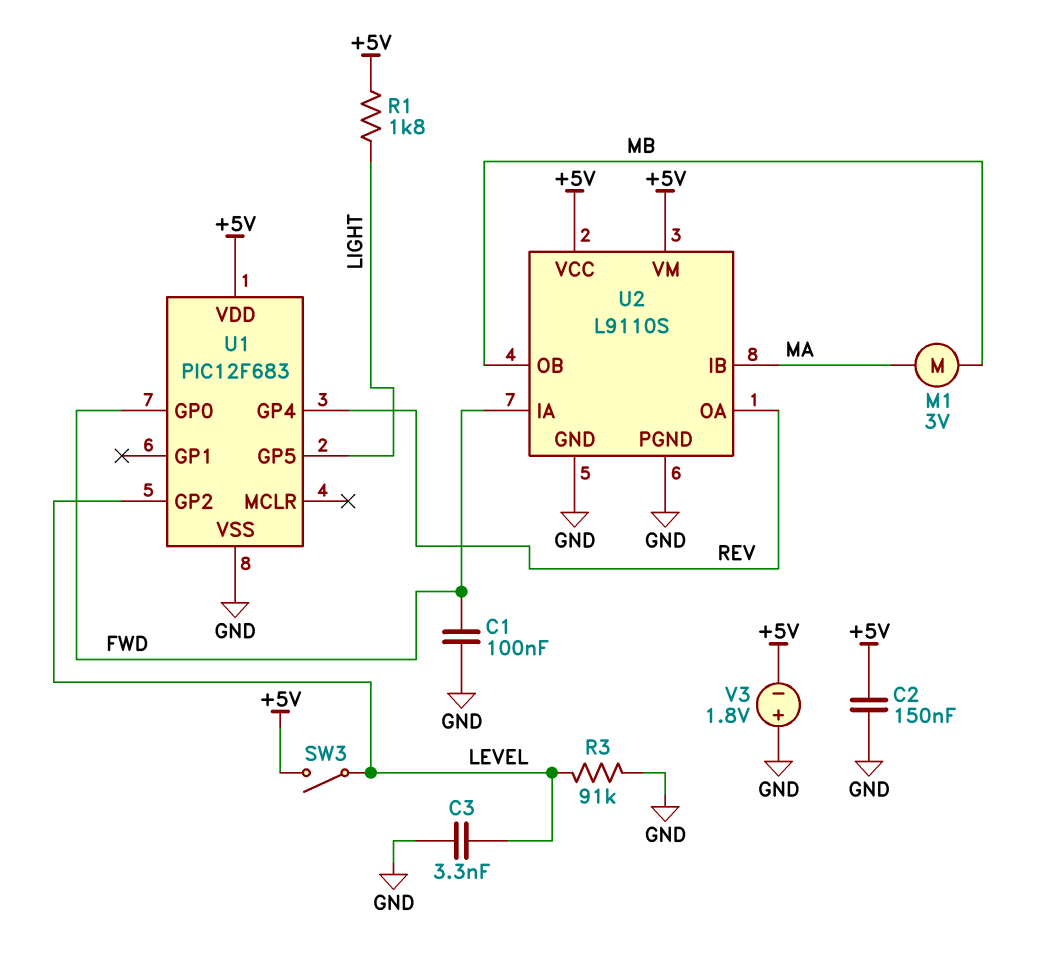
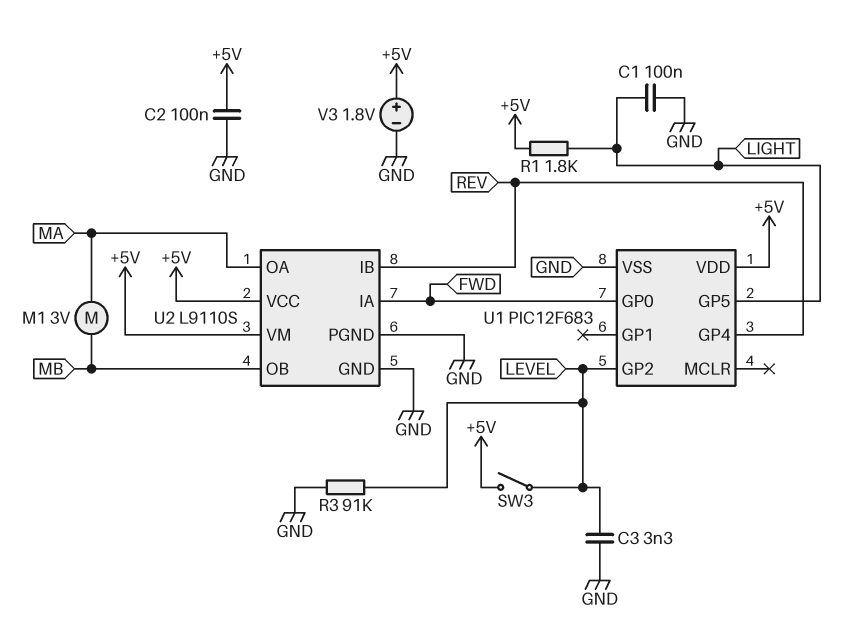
C1: 100nF (FWD, GND) -> 100nF (GND, LIGHT)
C2: 150nF (+5V, GND) -> 100nF (+5V, GND)
U2 pin IB: MA -> REV
U2 pin OA: REV -> MA
V3: 1.8V (plus GND, minus +5V) -> 1.8V (plus +5V, minus GND)

